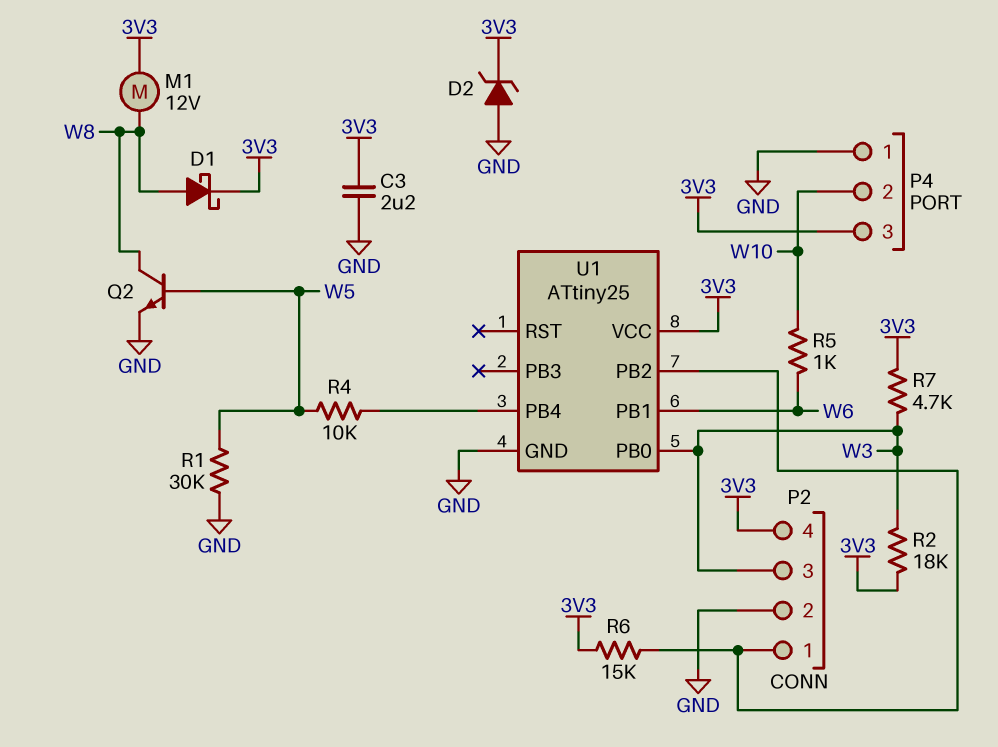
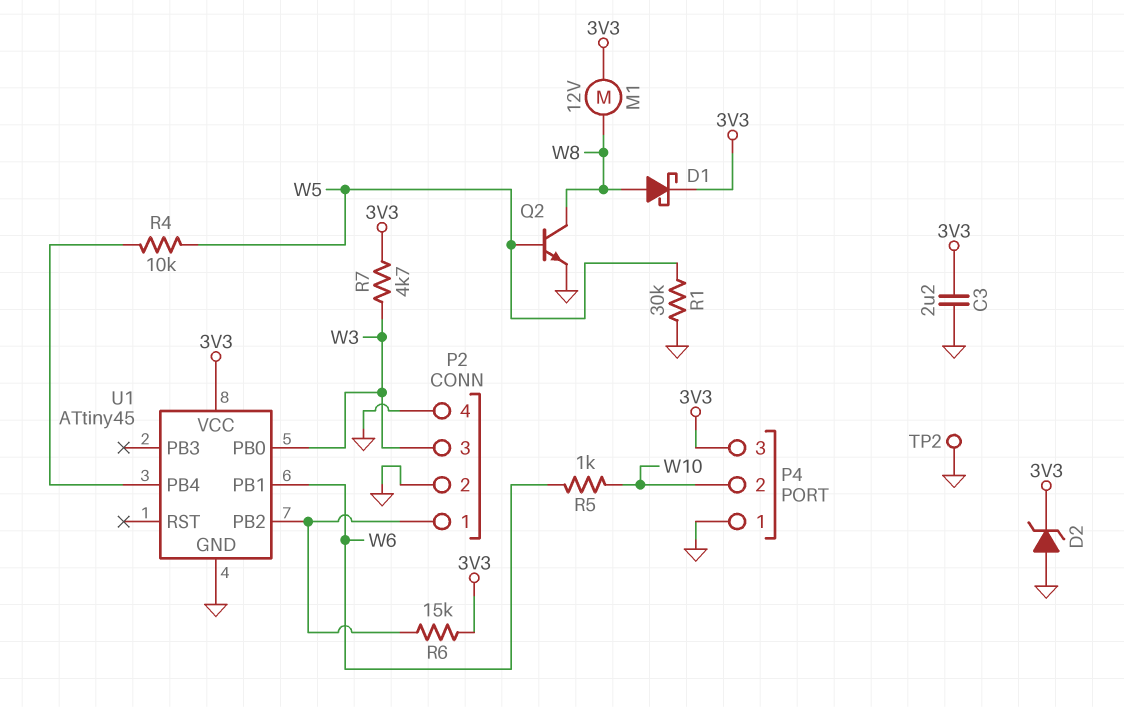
P2 pin 4: 3V3 -> GND
R2: 18k (3V3, W3) -> none
TP2: none -> test point (GND)
U1: ATtiny25 -> ATtiny45

